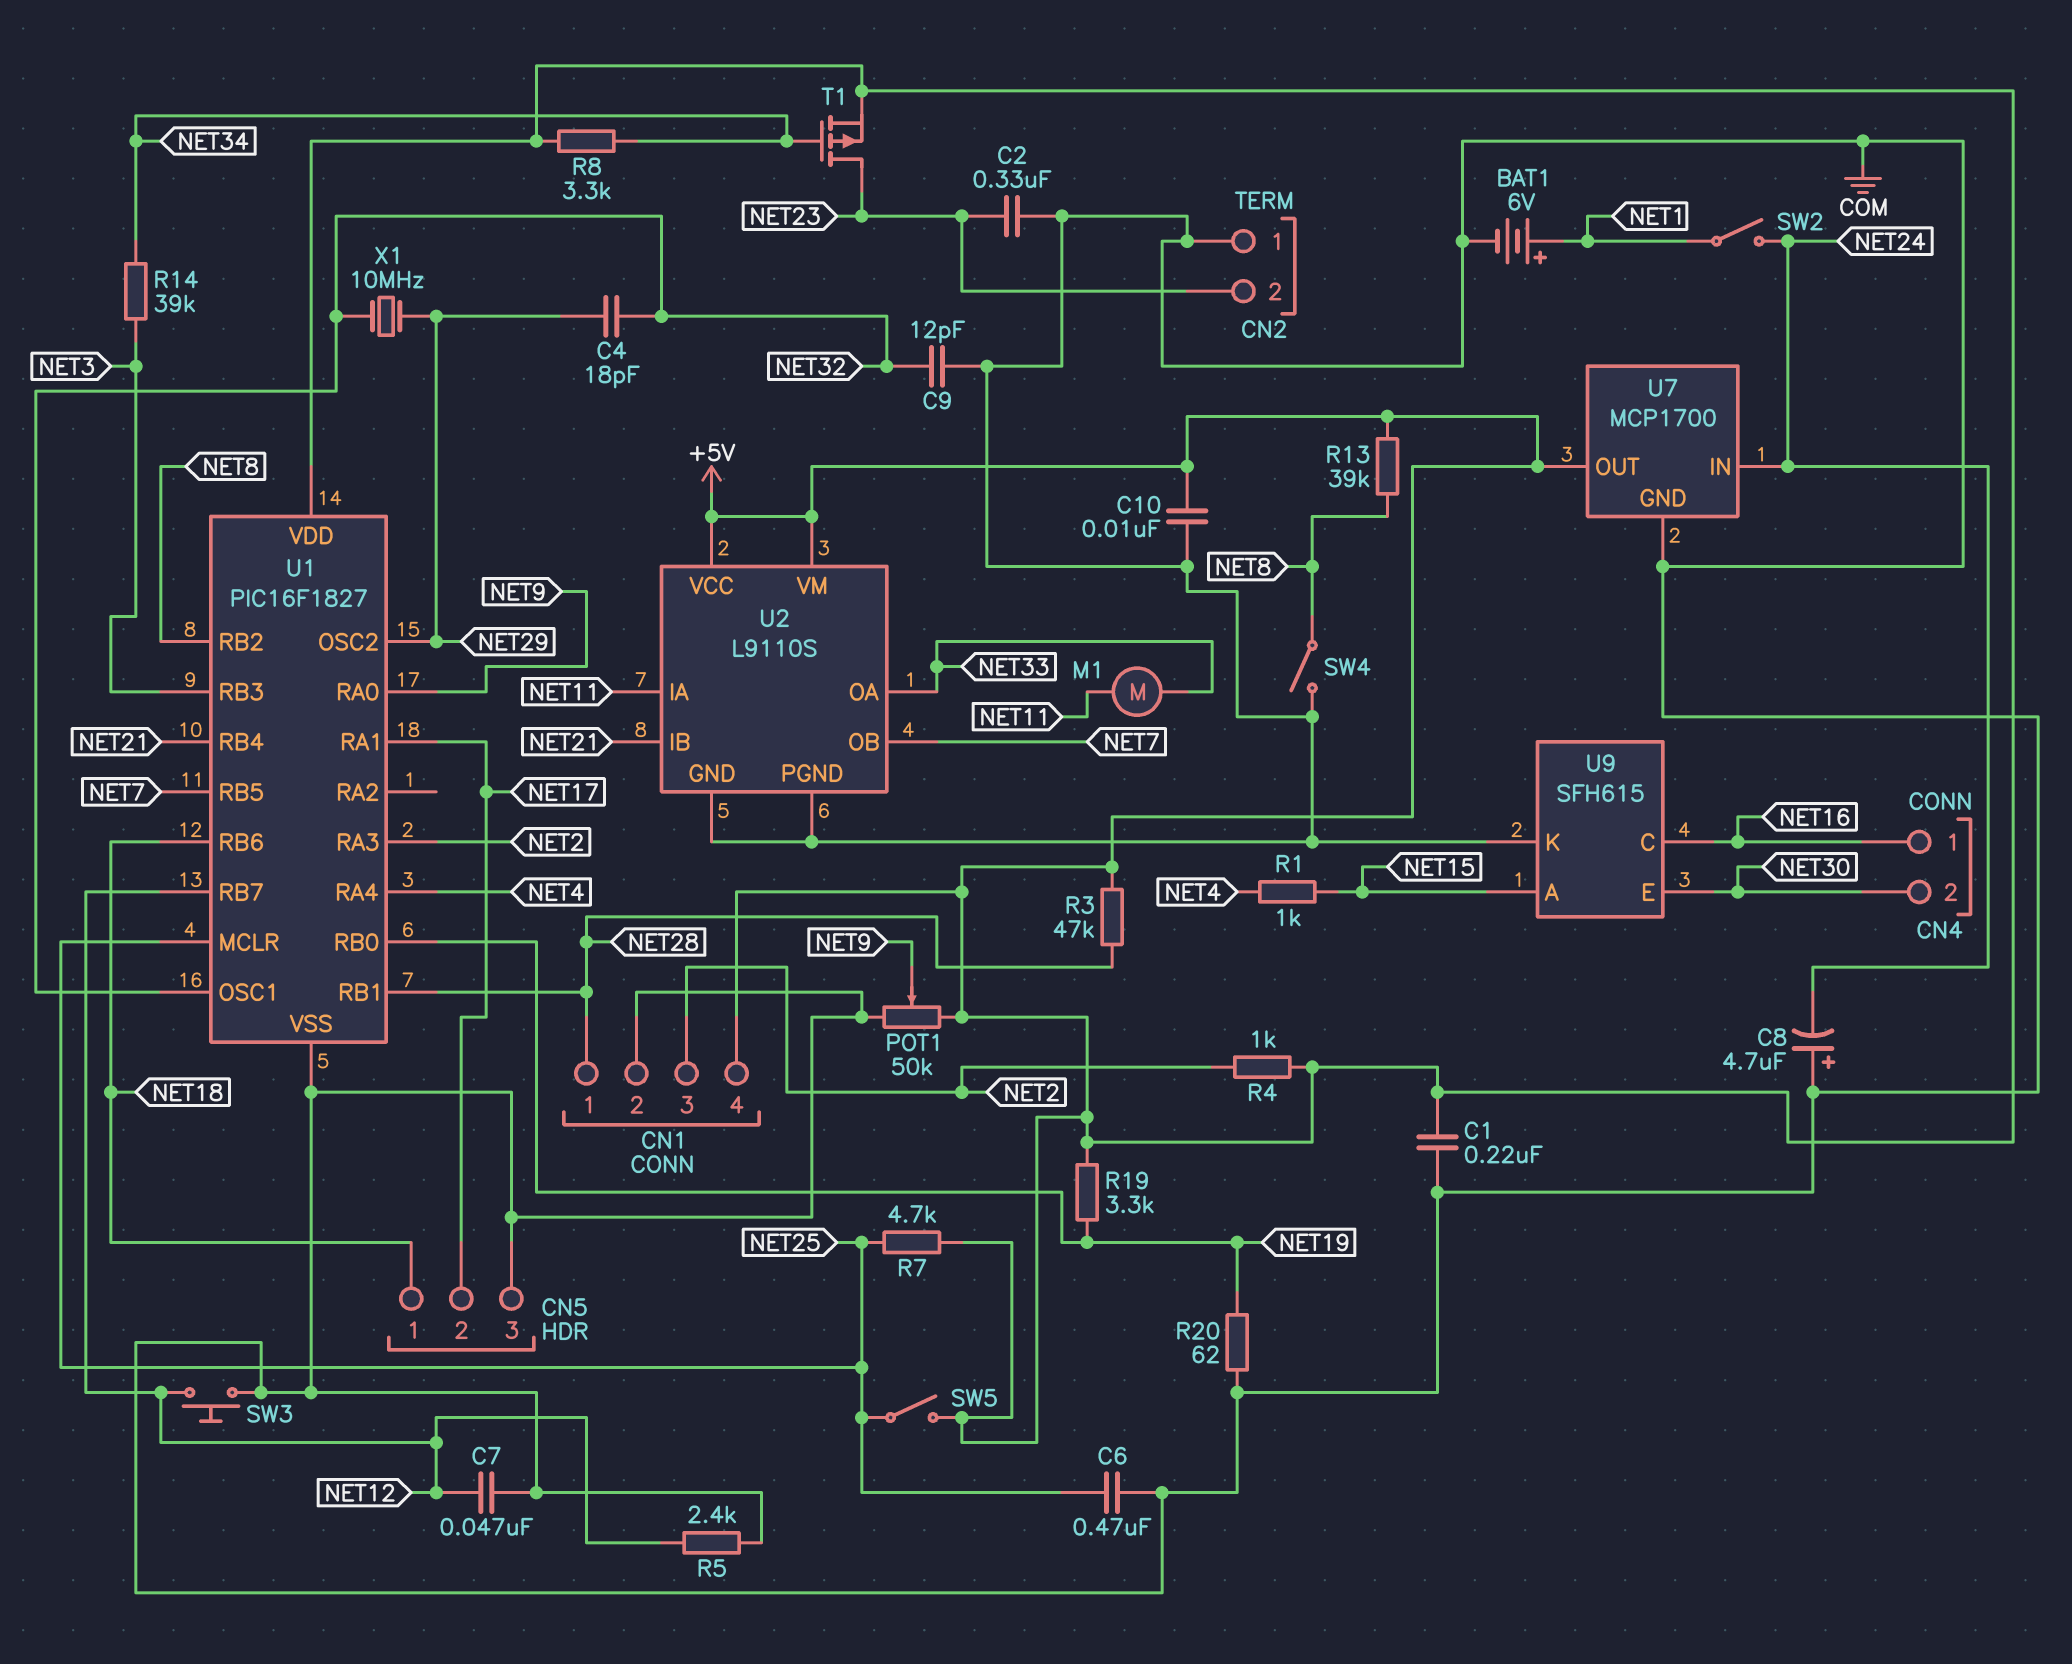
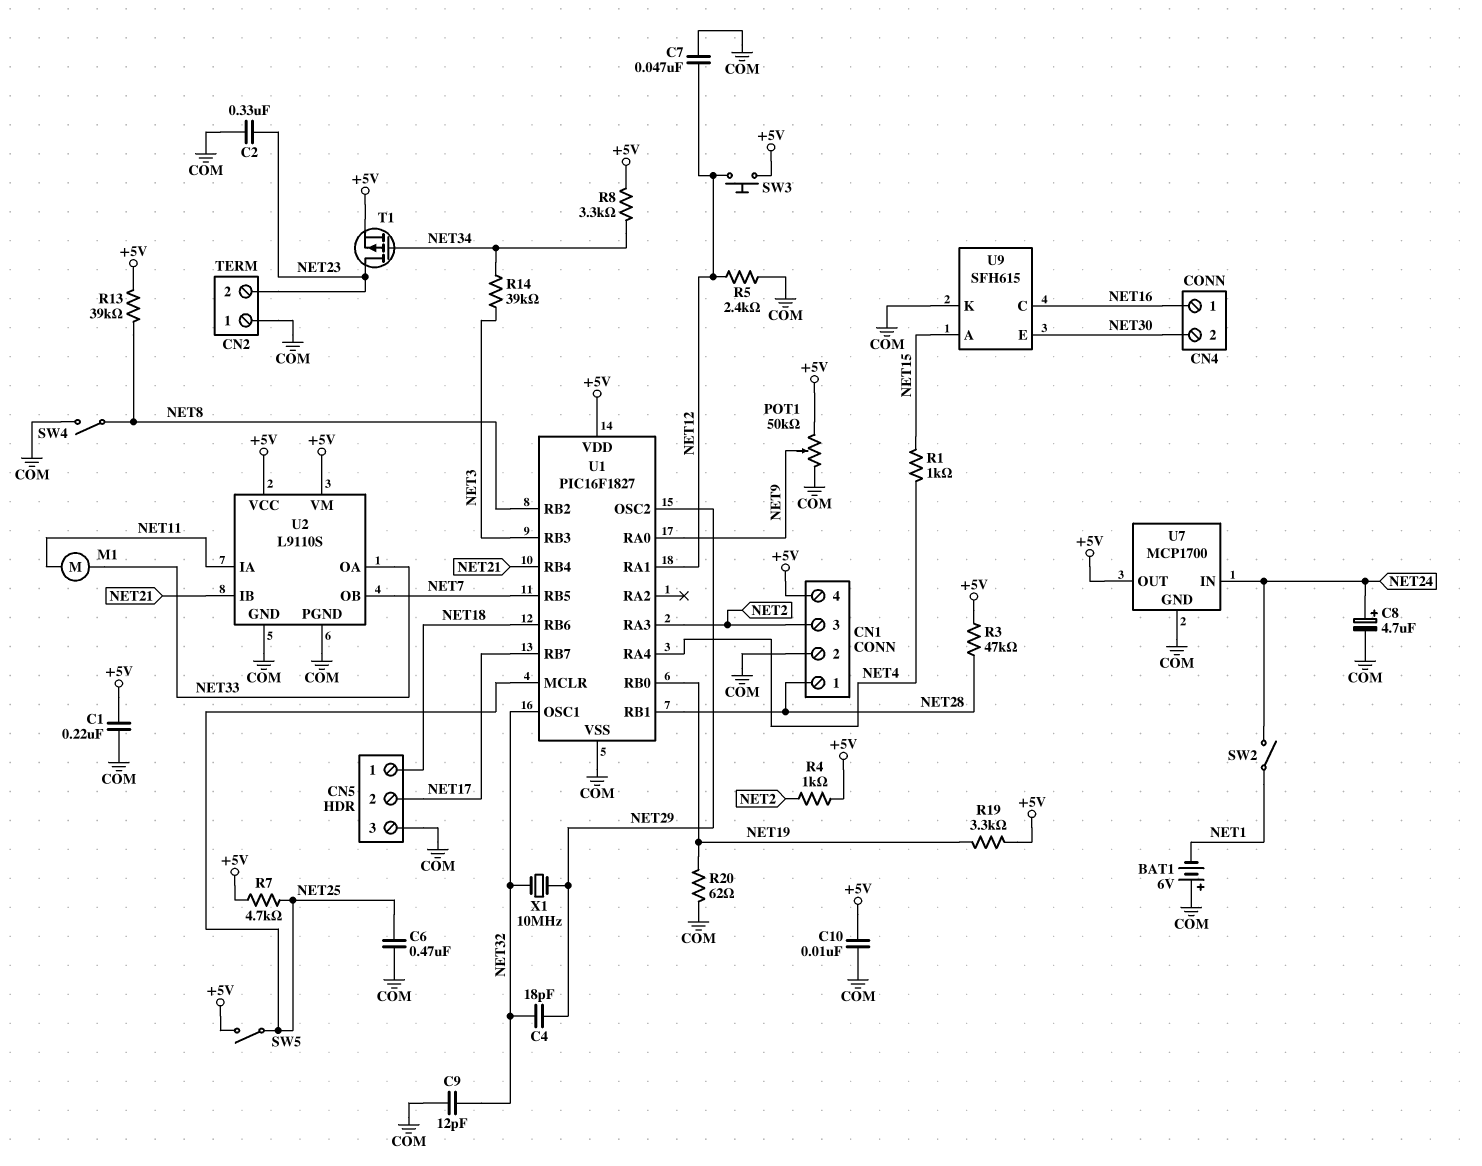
BAT1: 6V (plus NET1, minus COM) -> 6V (plus COM, minus NET1)
C8: 4.7uF (plus COM, minus NET24) -> 4.7uF (plus NET24, minus COM)
SW3: button (COM, NET12) -> button (+5V, NET12)
U1 pin RA1: NET17 -> NET12
U1 pin RB7: NET12 -> NET17

